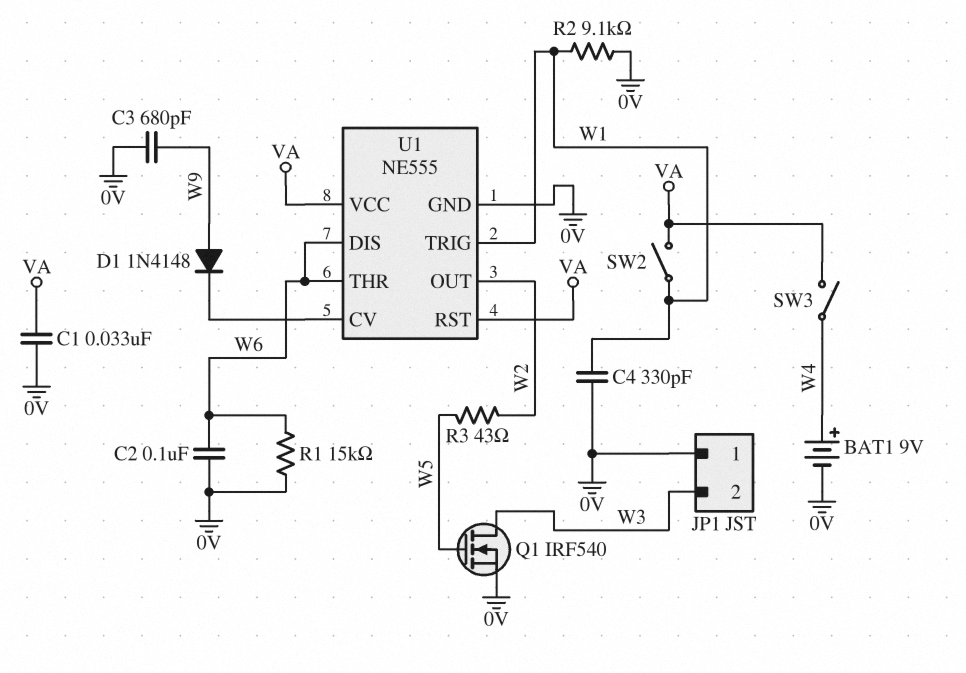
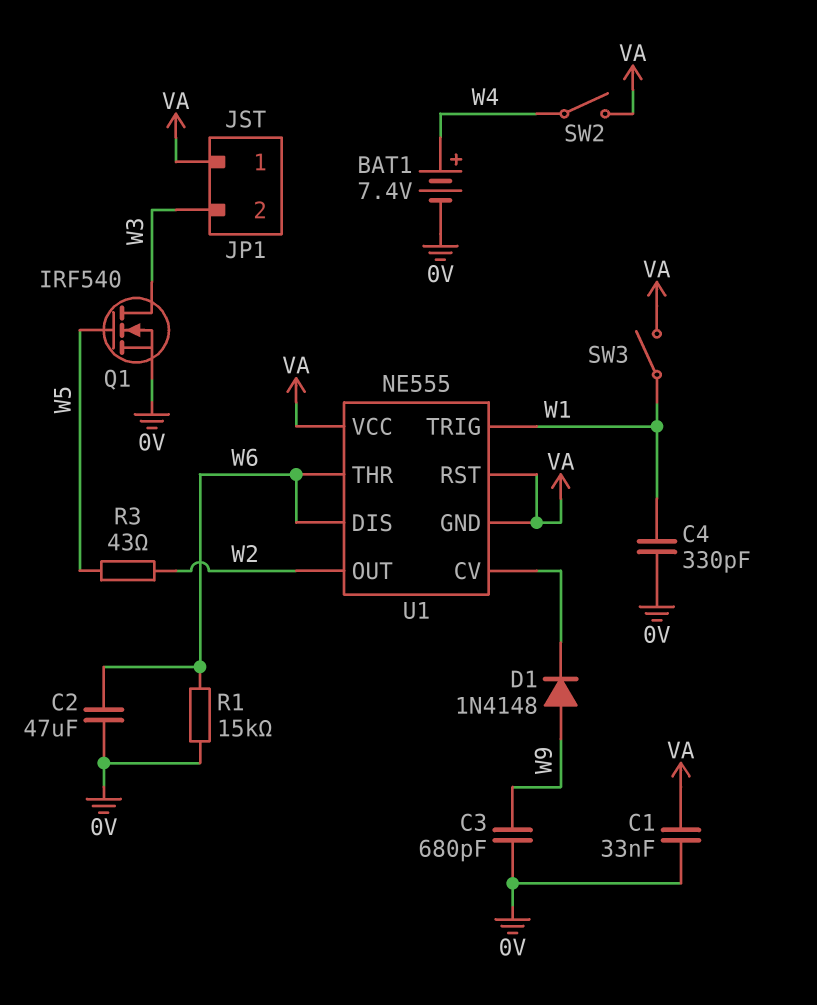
BAT1: 9V (plus W4, minus 0V) -> 7.4V (plus W4, minus 0V)
C2: 100nF (0V, W6) -> 47uF (0V, W6)
JP1 pin 1: 0V -> VA
R2: 9.1k (0V, W1) -> none
SW2: switch (VA, W1) -> switch (VA, W4)
SW3: switch (VA, W4) -> switch (VA, W1)
U1 pin GND: 0V -> VA

